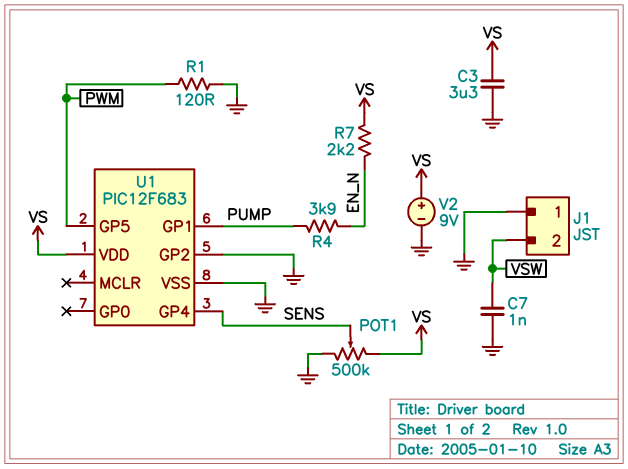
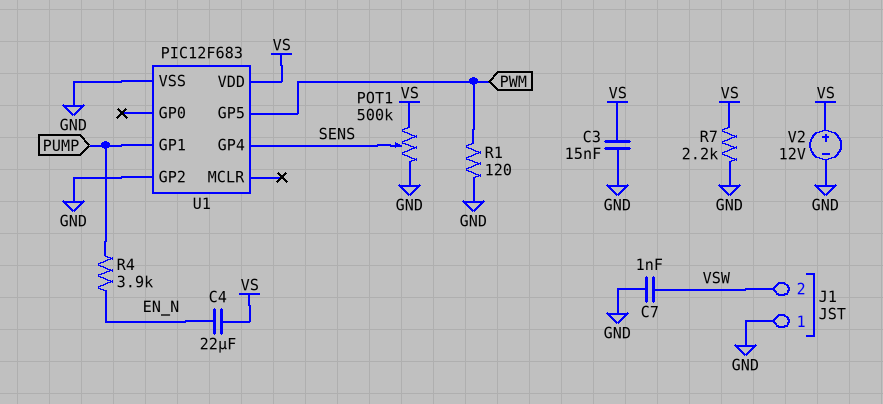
C3: 3.3uF (GND, VS) -> 15nF (GND, VS)
C4: none -> 22uF (EN_N, VS)
R7: 2.2k (EN_N, VS) -> 2.2k (GND, VS)
V2: 9V (plus VS, minus GND) -> 12V (plus VS, minus GND)

